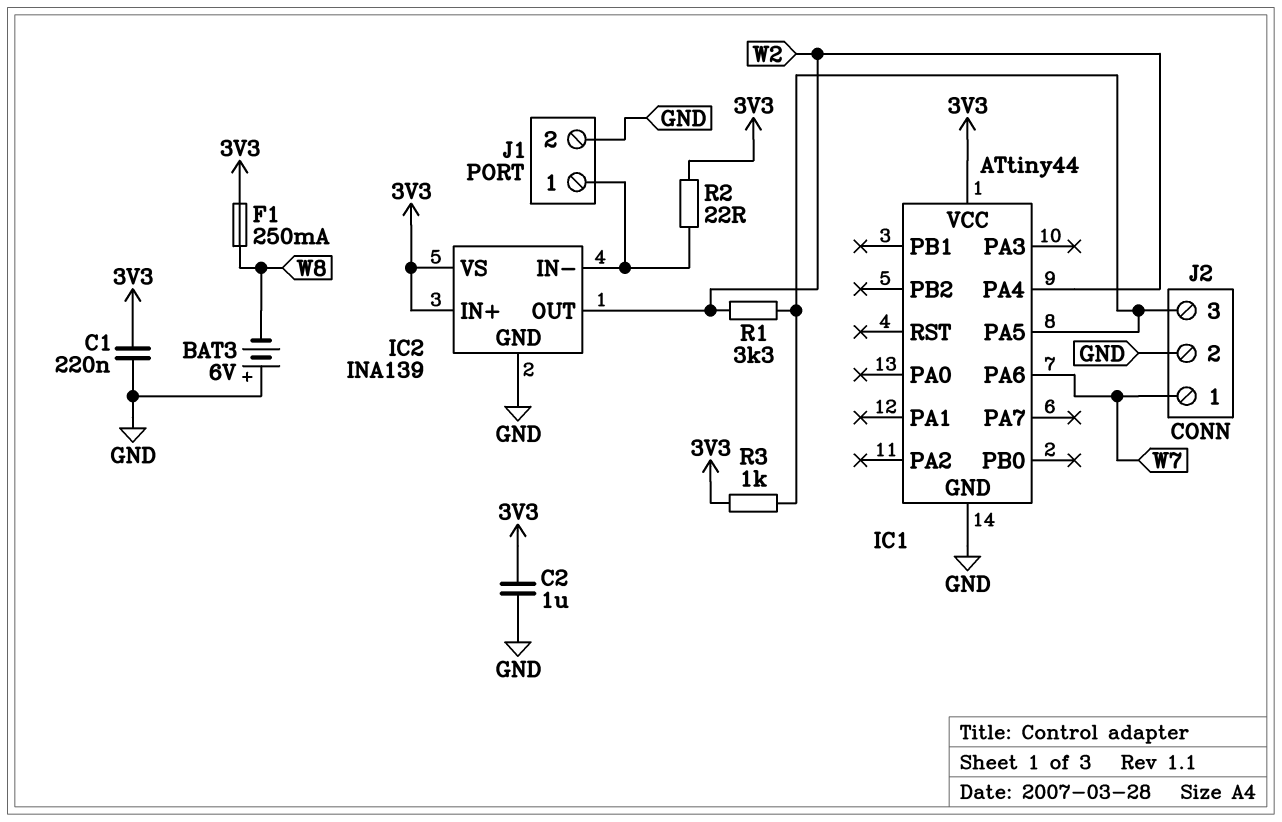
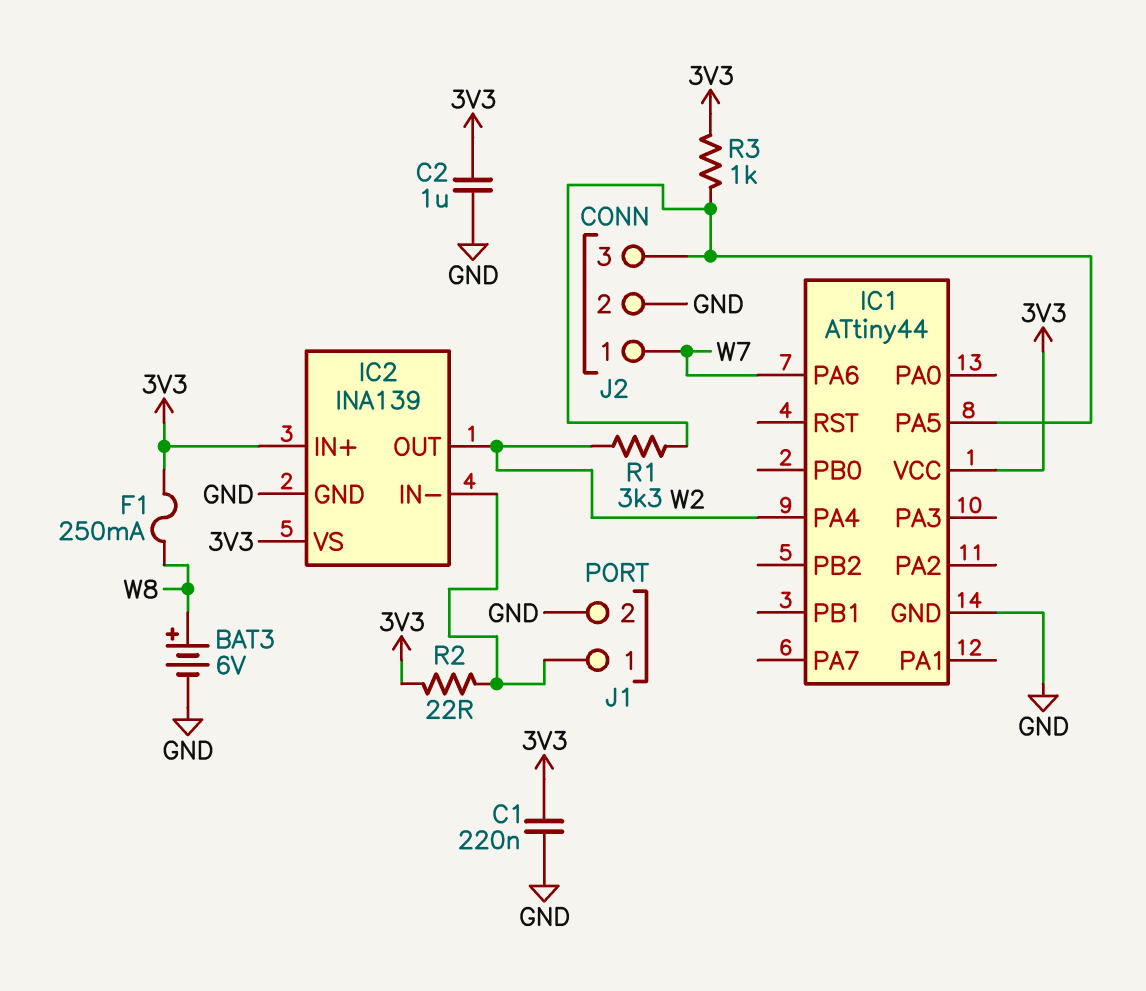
BAT3: 6V (plus GND, minus W8) -> 6V (plus W8, minus GND)

